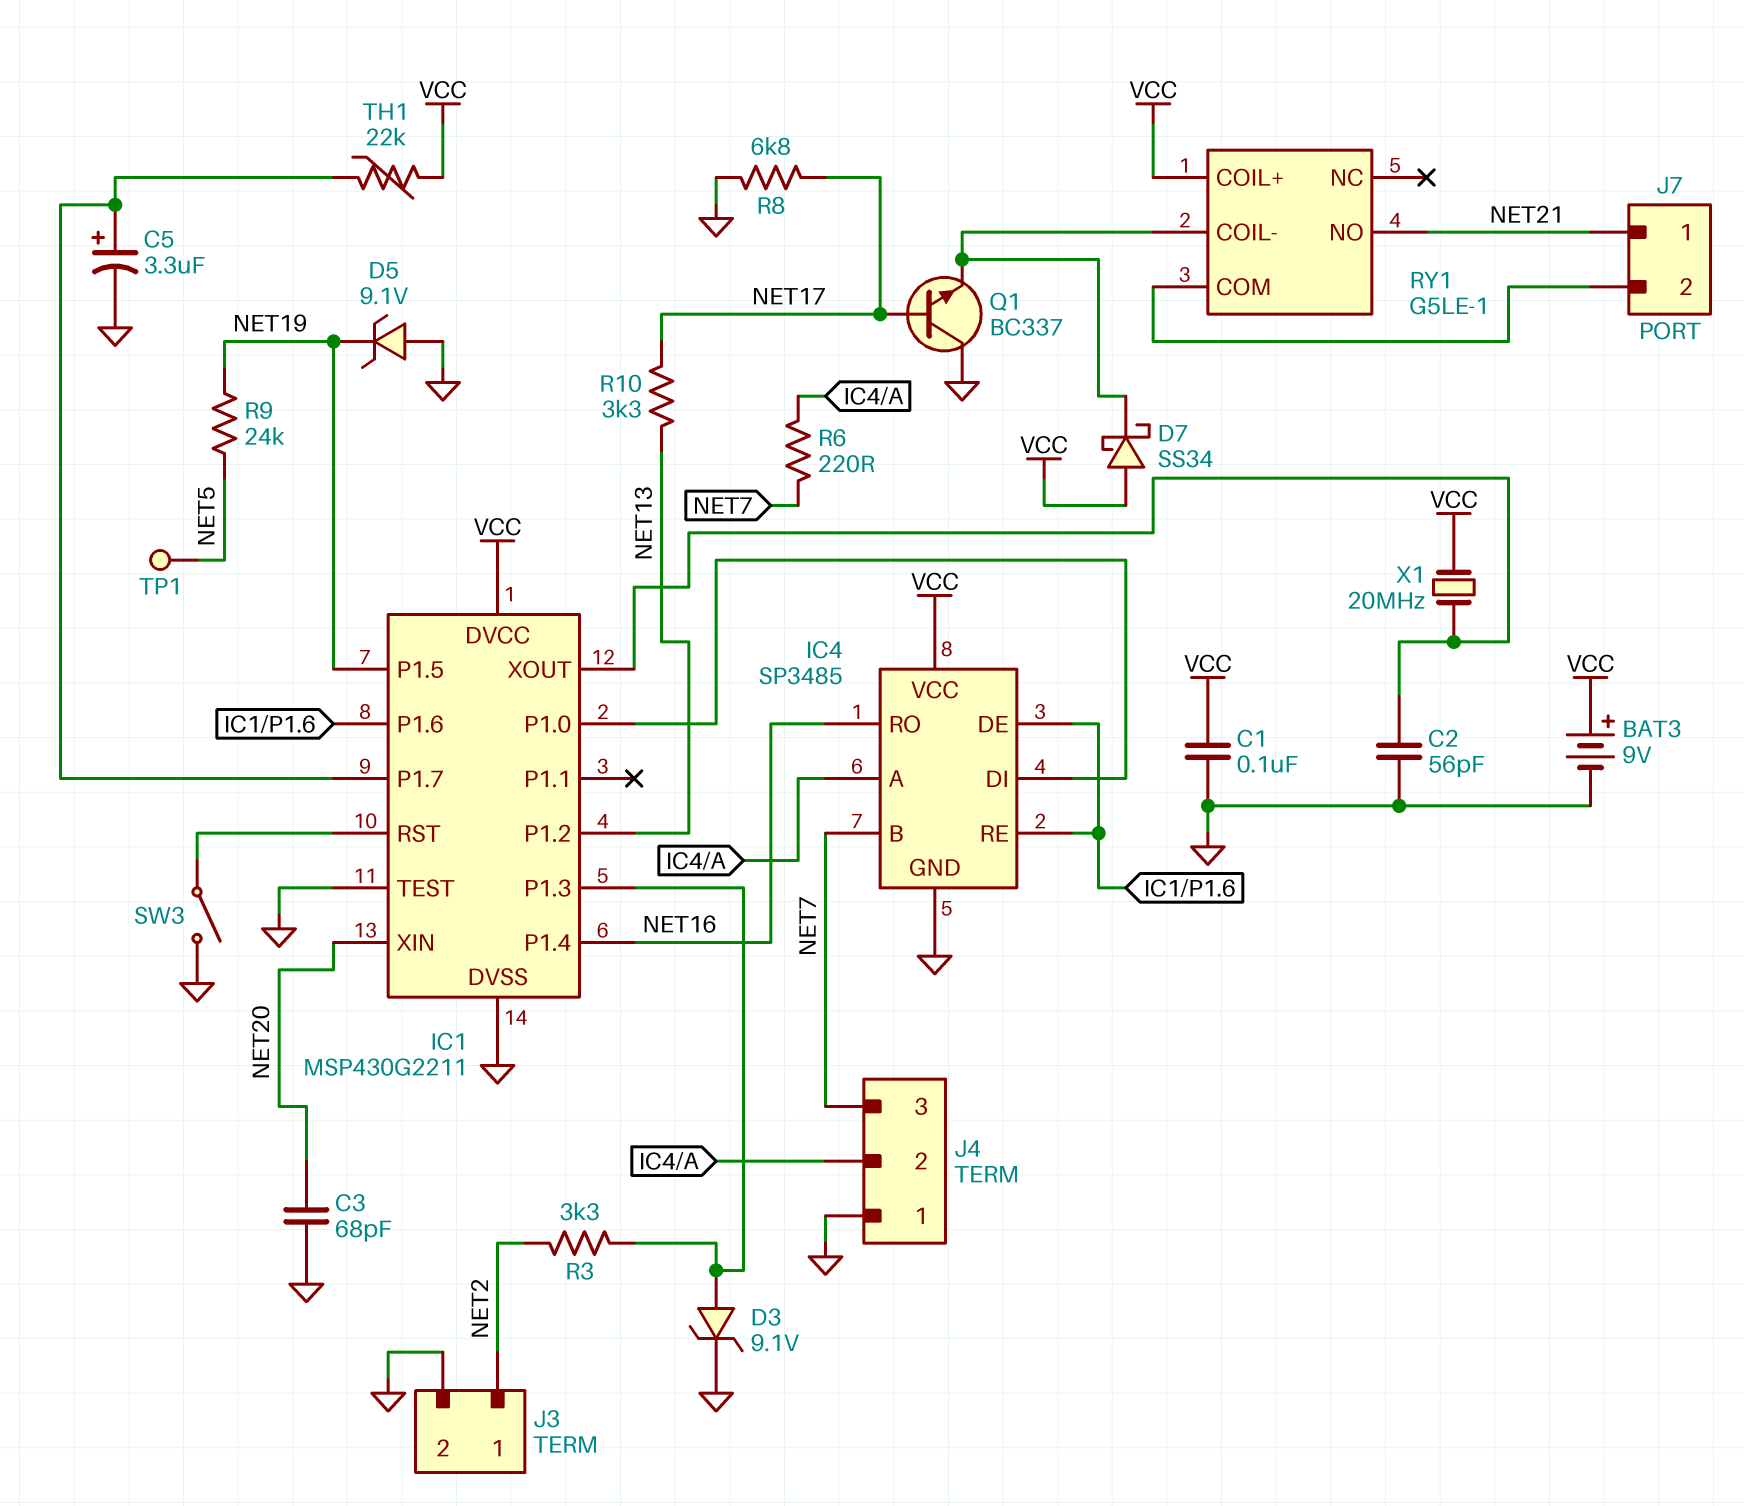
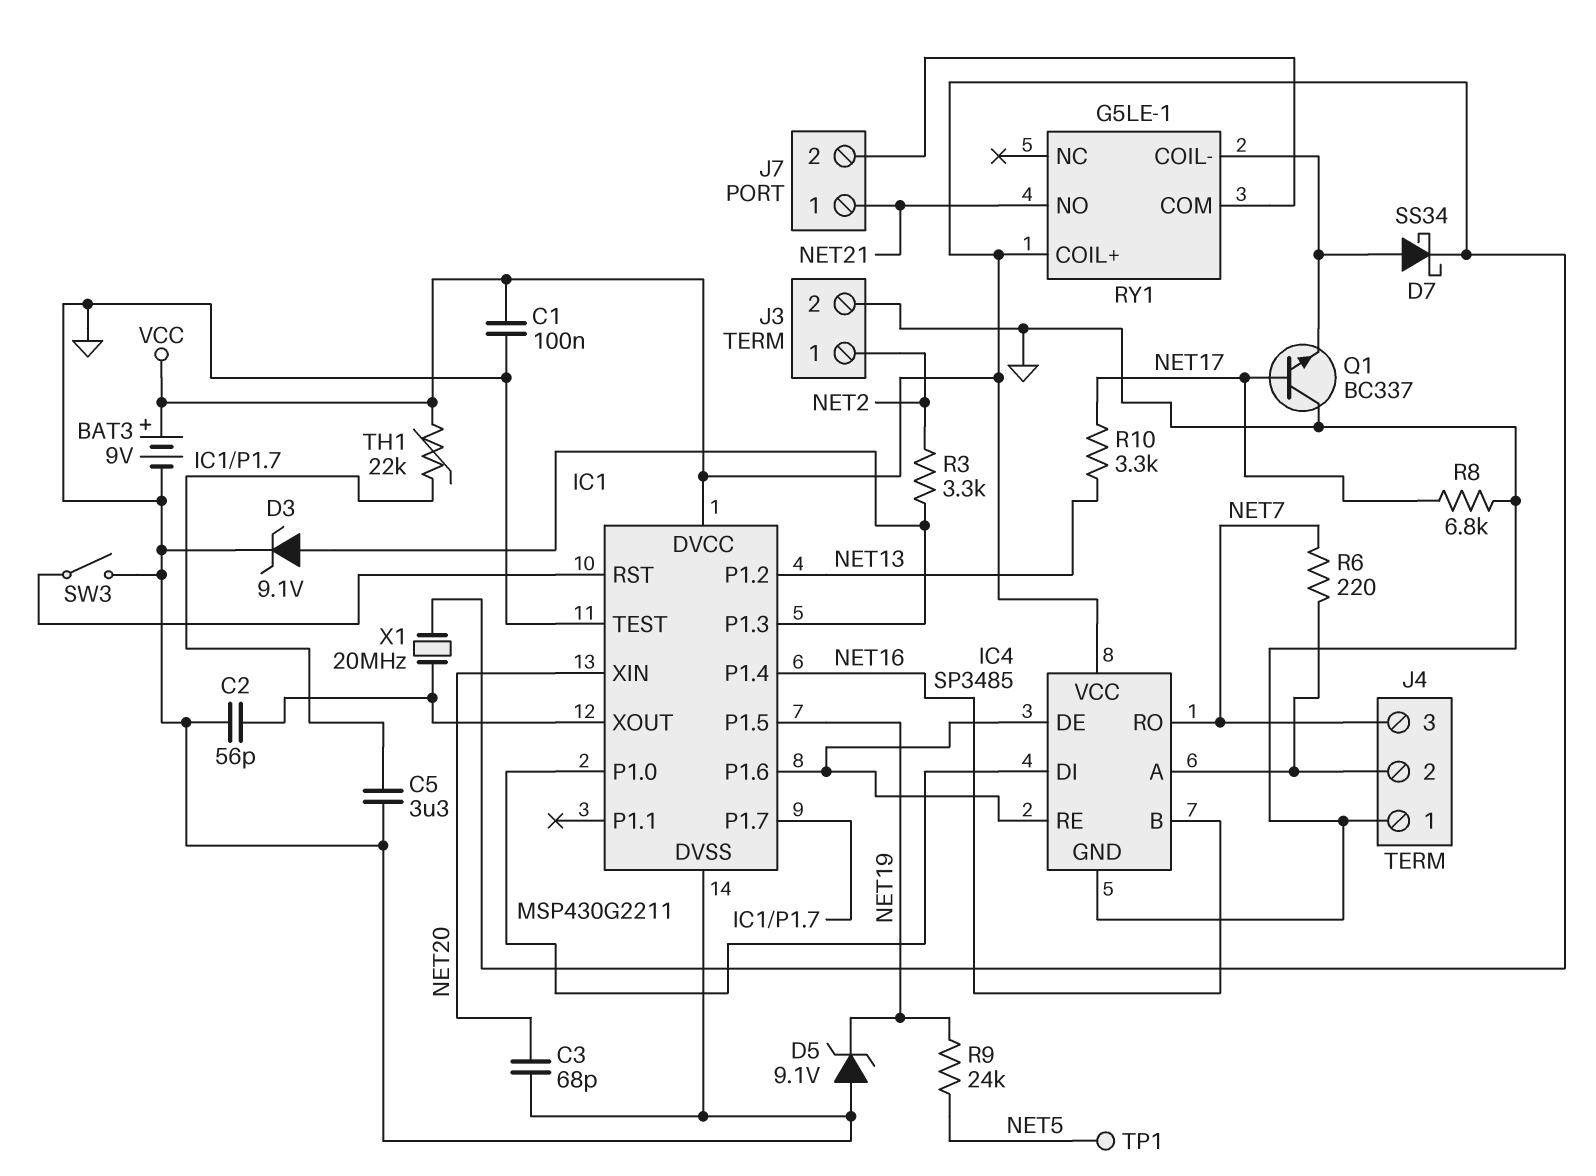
C5: 3.3uF (plus IC1/P1.7, minus GND) -> 3.3uF (GND, IC1/P1.7)
D7: schottky SS34 (A VCC, K RY1/COIL-) -> schottky SS34 (A RY1/COIL-, K VCC)
IC4 pin B: NET7 -> NET16
IC4 pin RO: NET16 -> NET7

